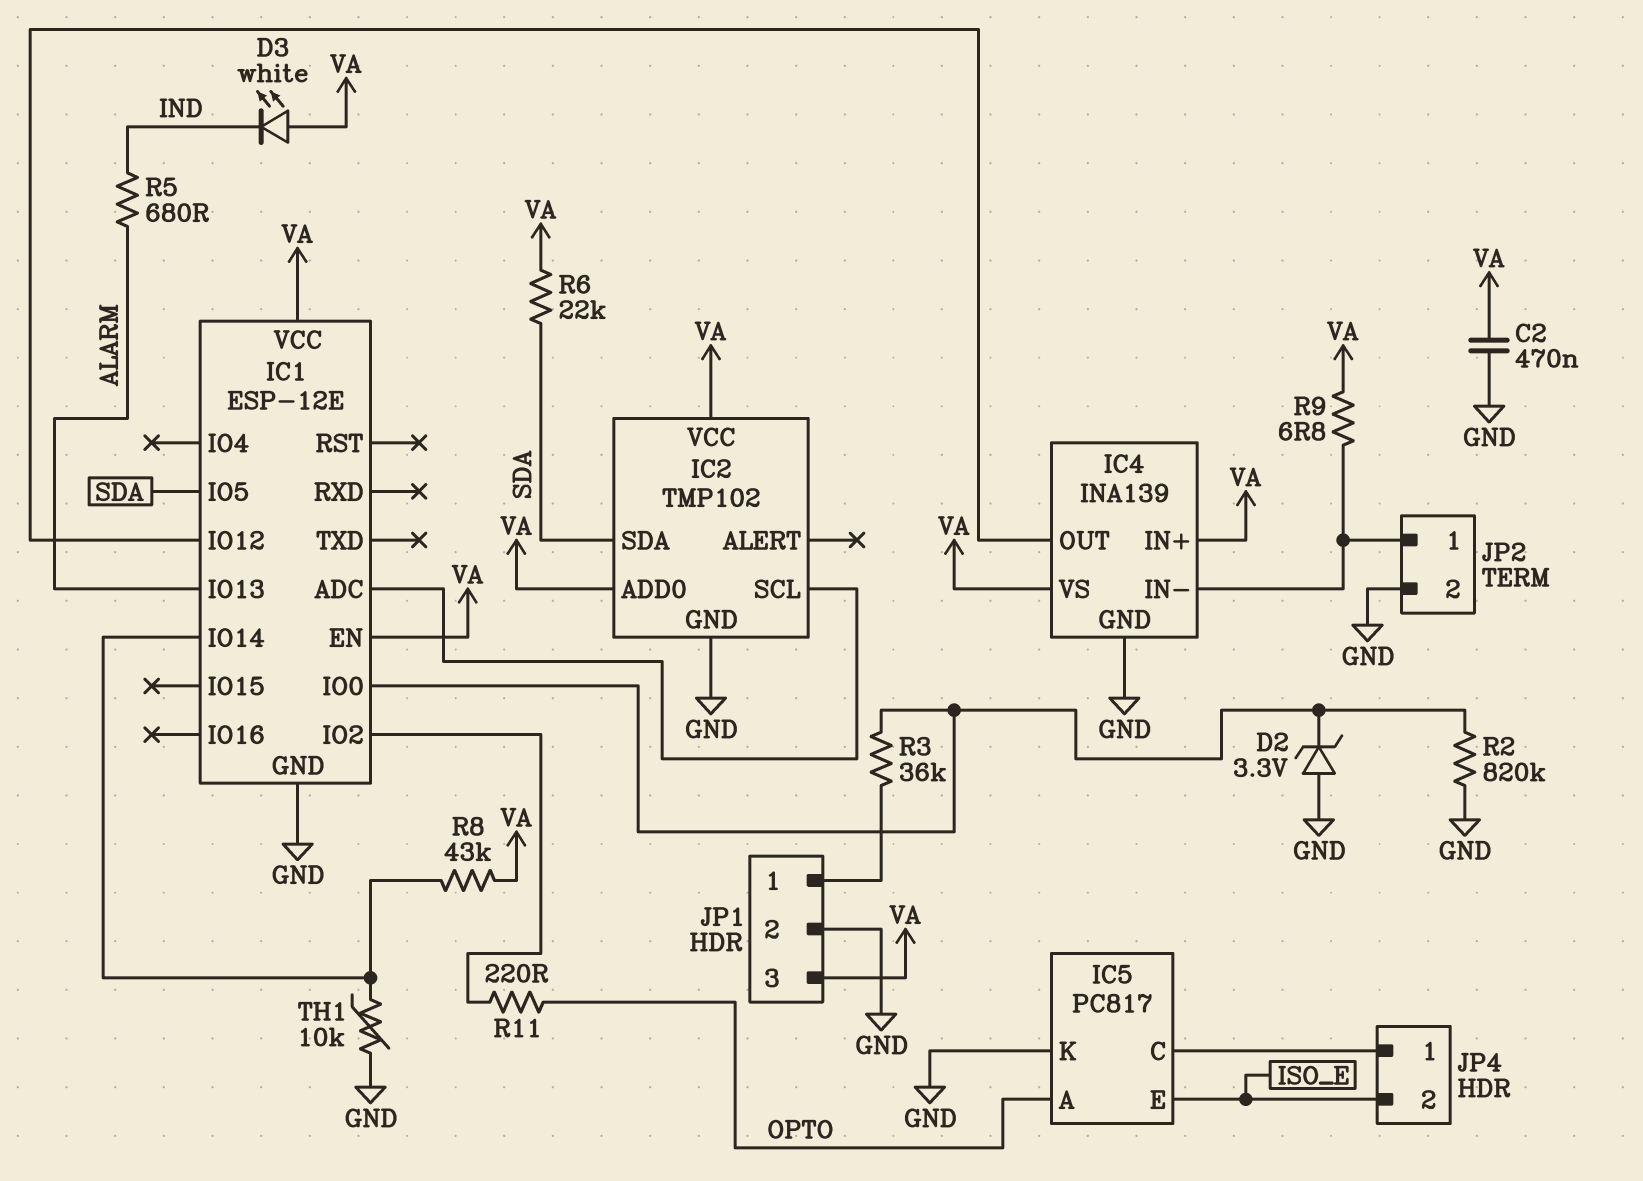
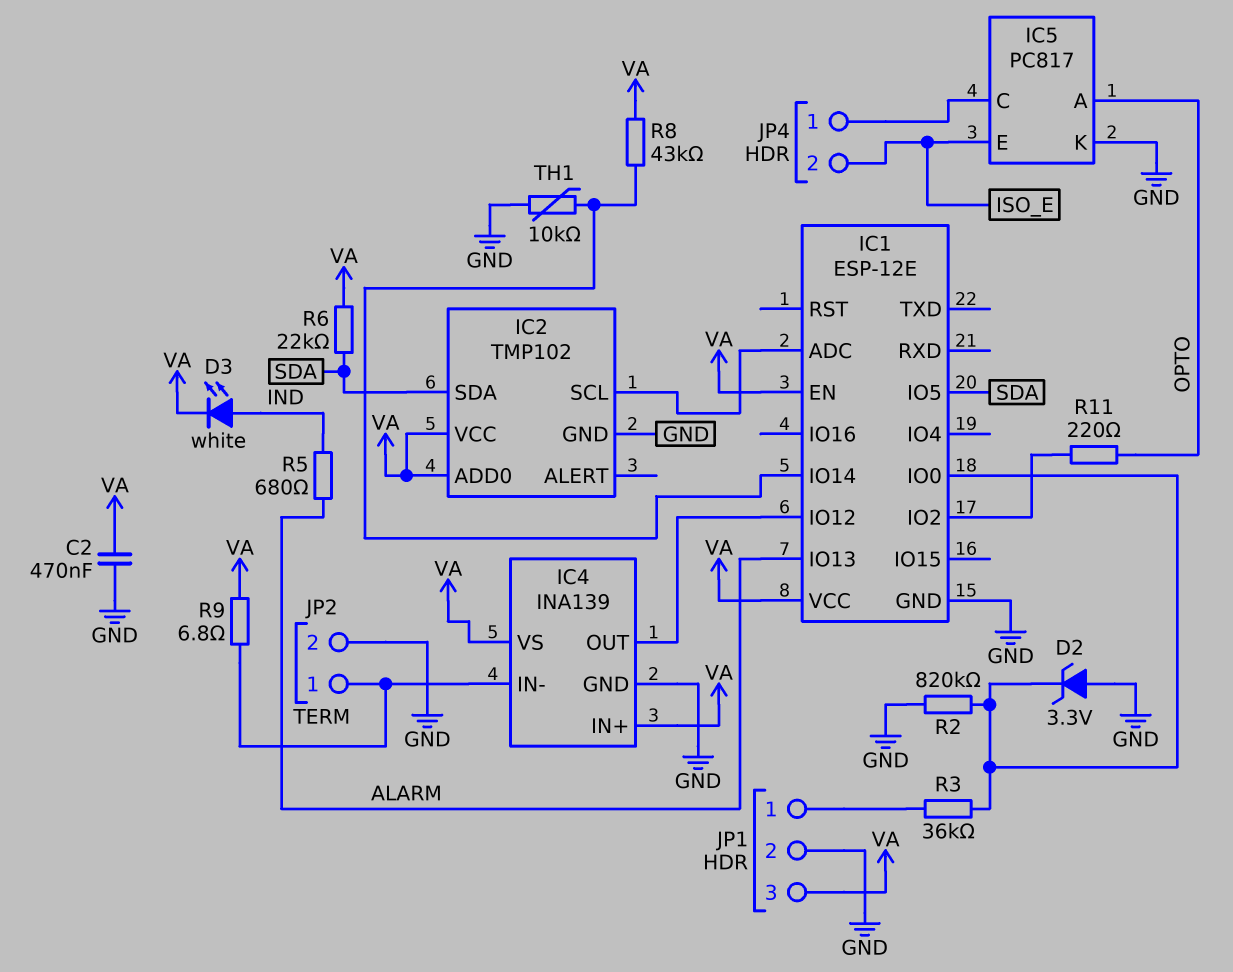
D3: LED white (A VA, K IND) -> LED white (A IND, K VA)

